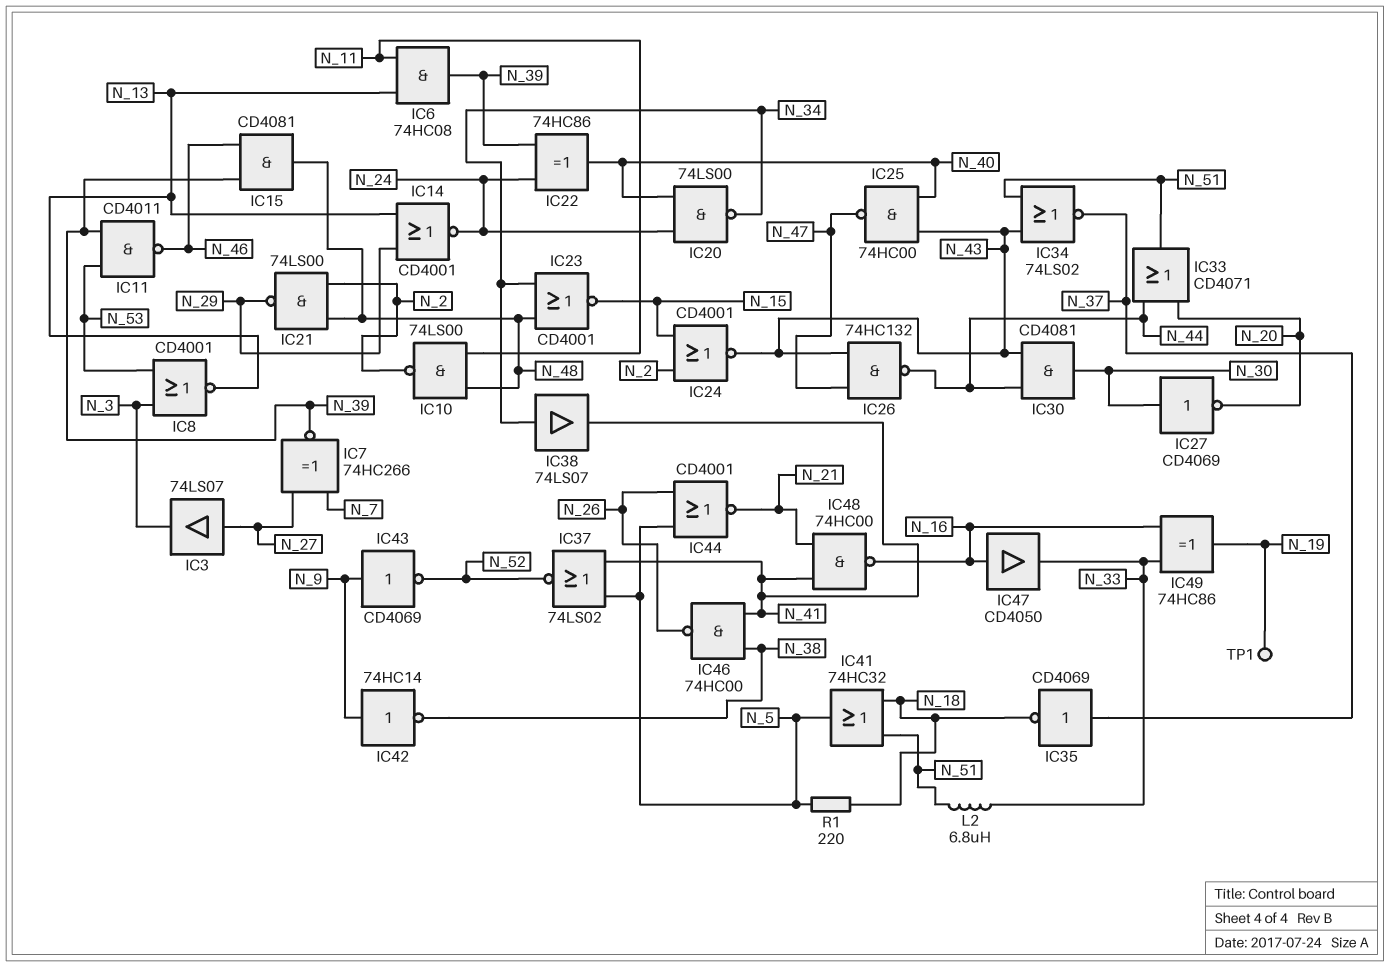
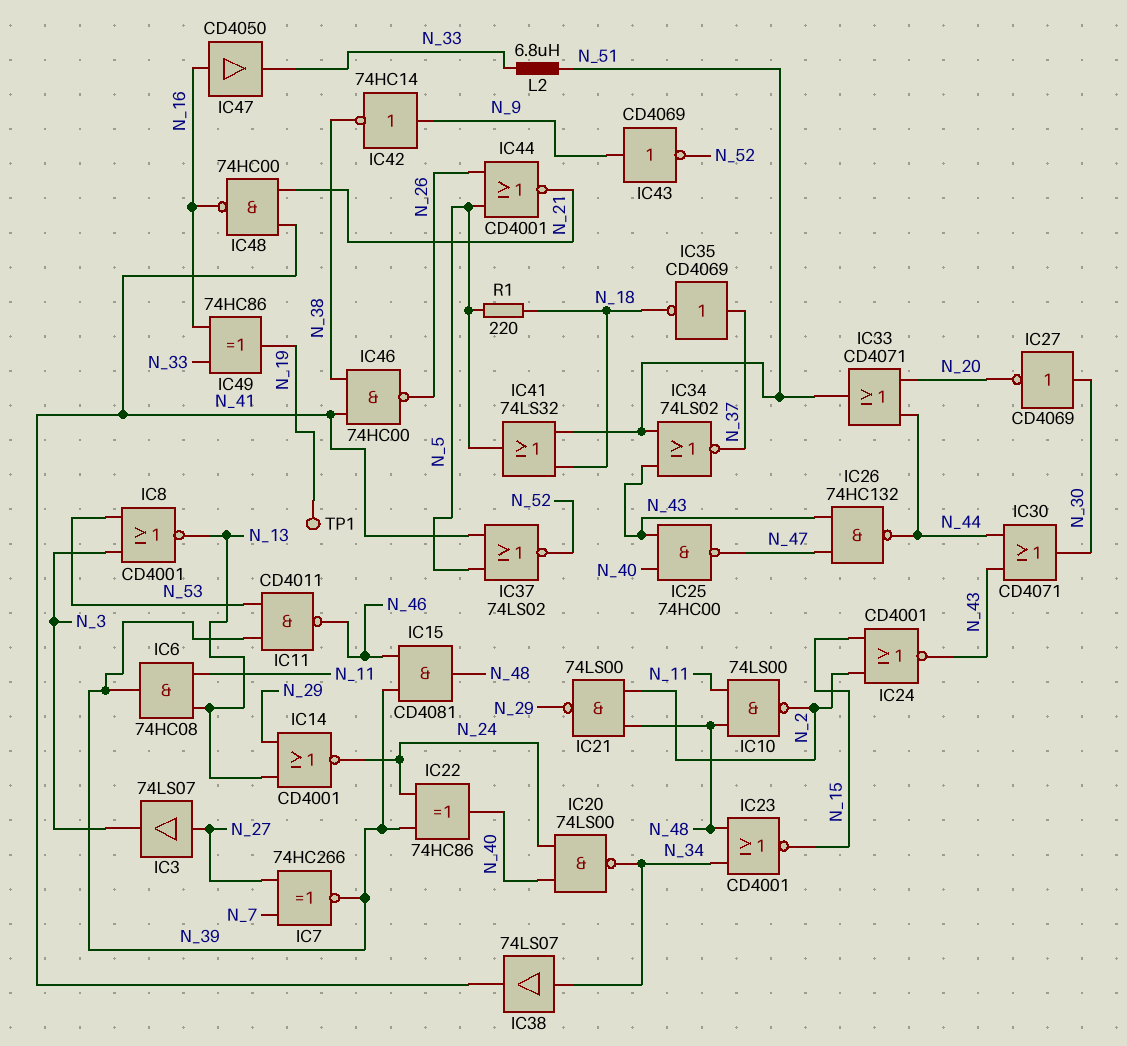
IC30: AND CD4081 (in N_43, in N_44, out N_30) -> OR CD4071 (in N_43, in N_44, out N_30)
IC41: OR 74HC32 (in N_18, in N_51, out N_5) -> OR 74LS32 (in N_18, in N_51, out N_5)

